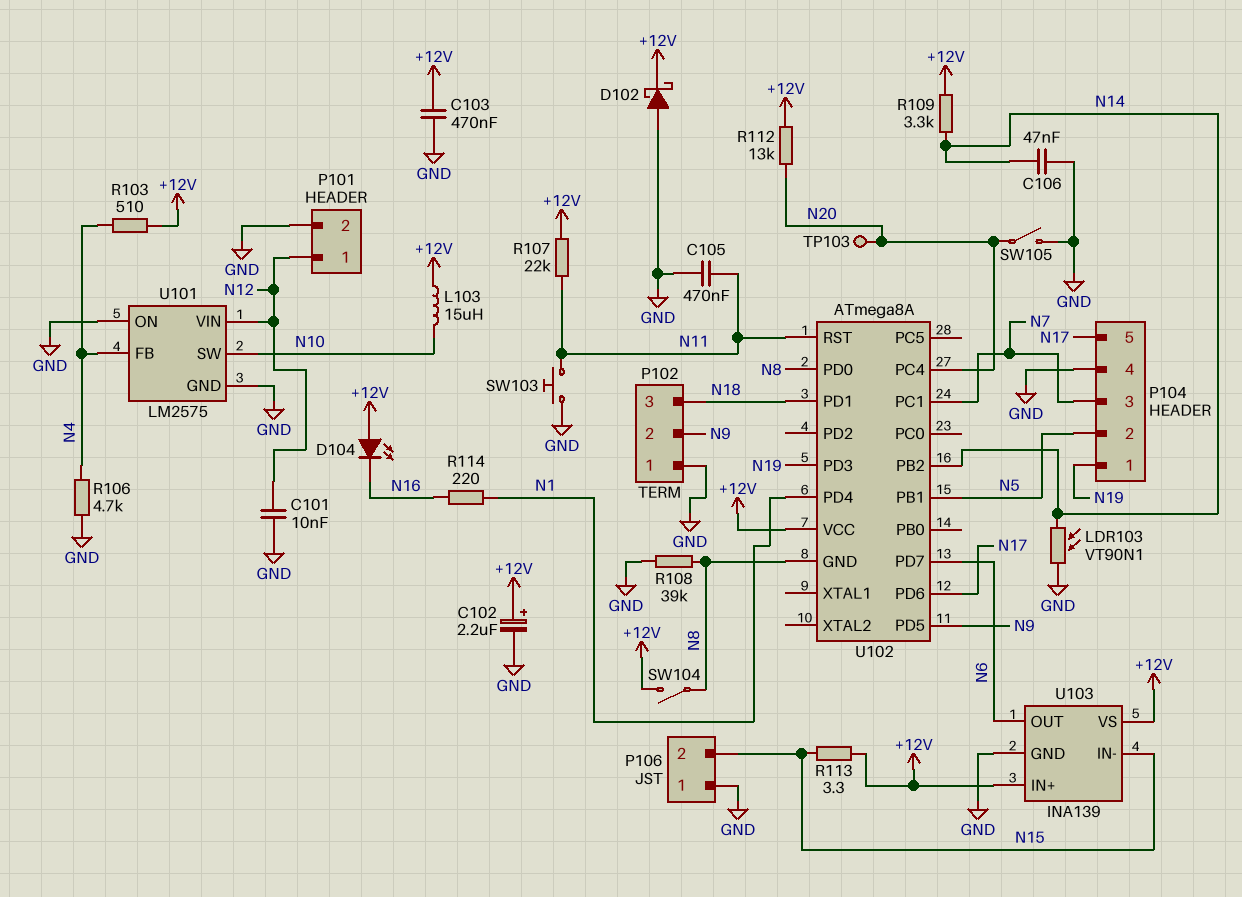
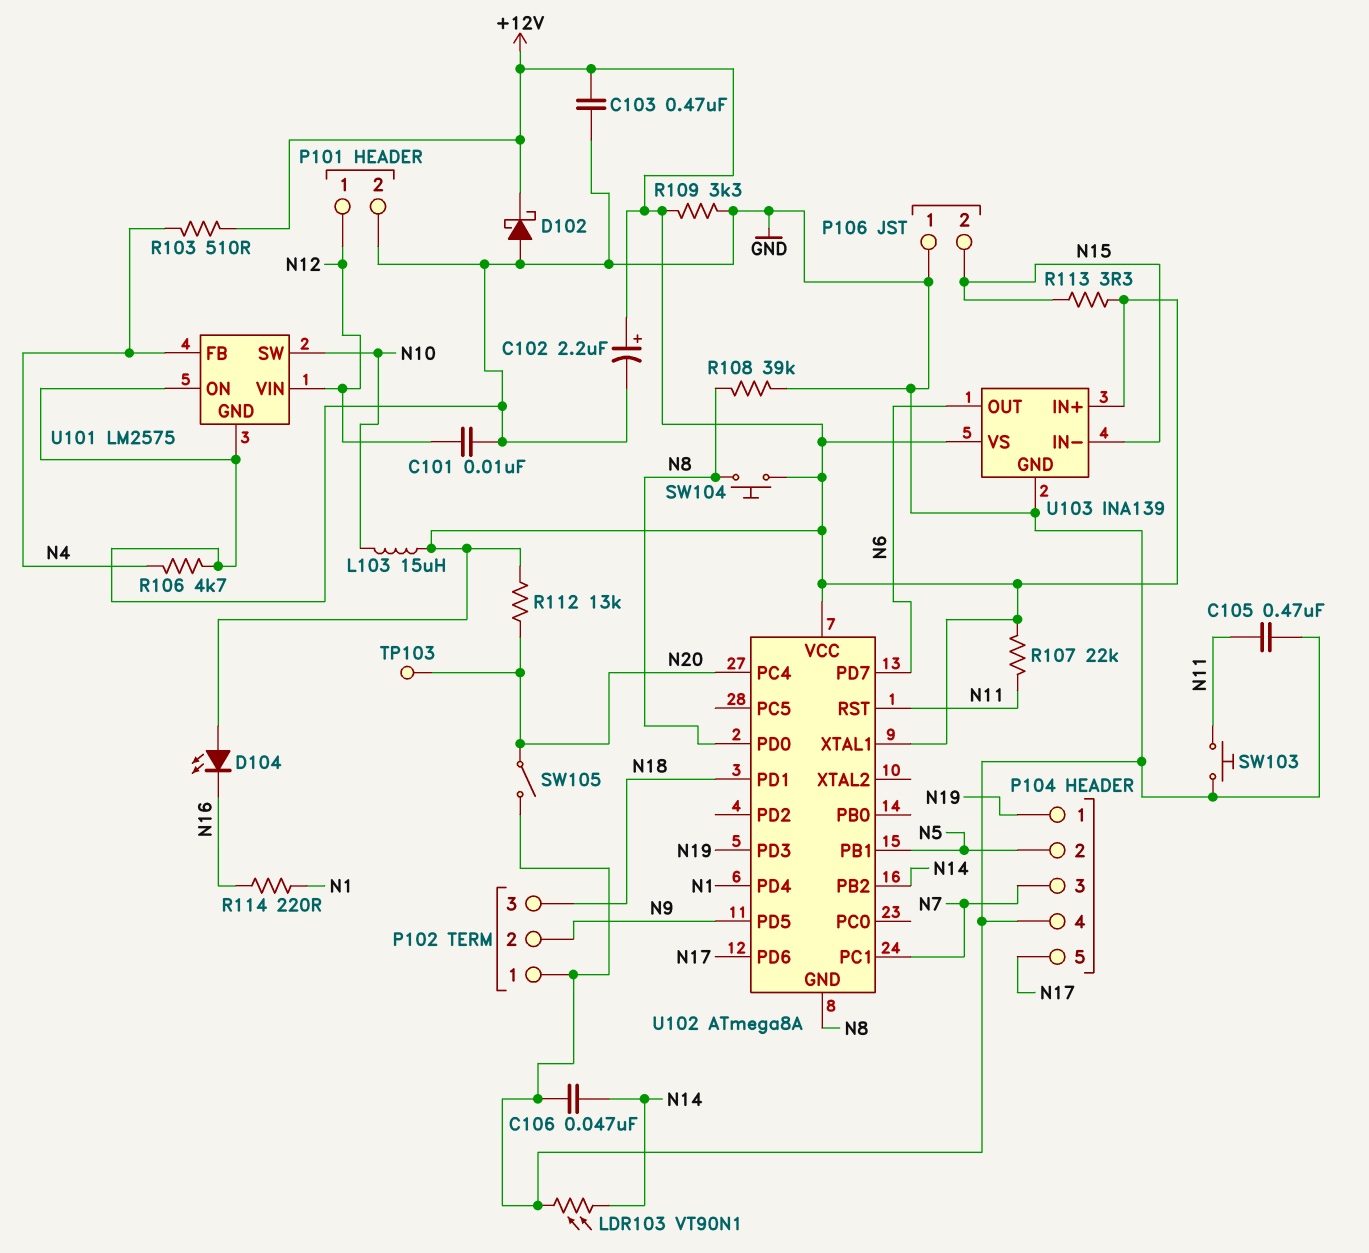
R109: 3.3k (+12V, N14) -> 3.3k (+12V, GND)
SW104: switch (+12V, N8) -> button (+12V, N8)
U102 pin XTAL1: none -> +12V

